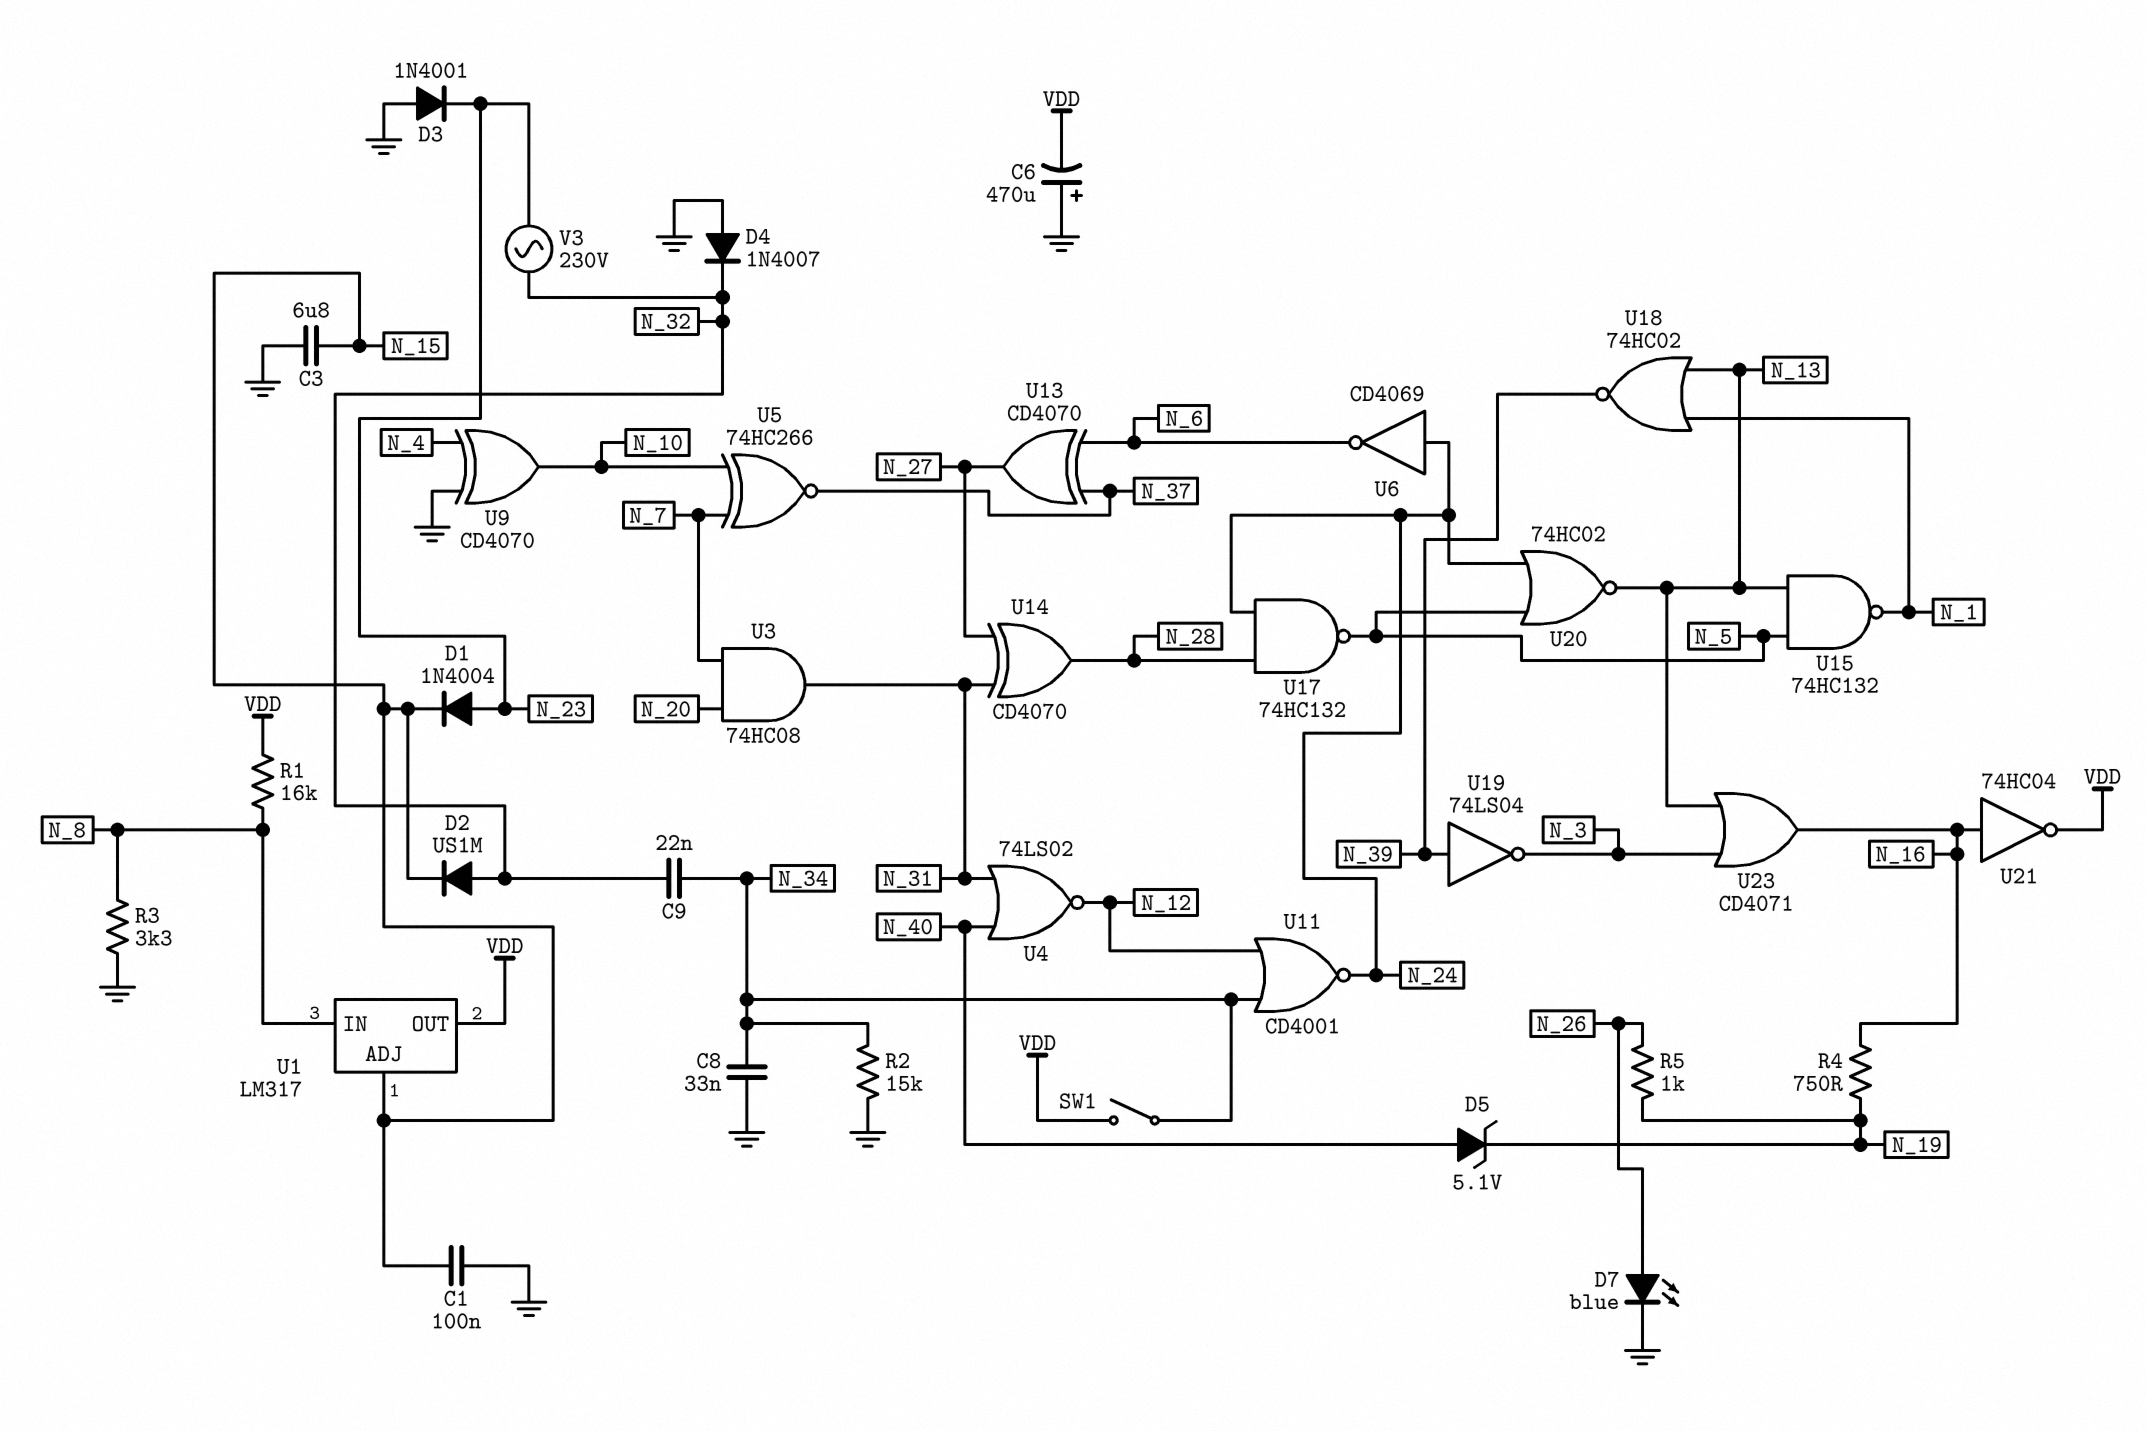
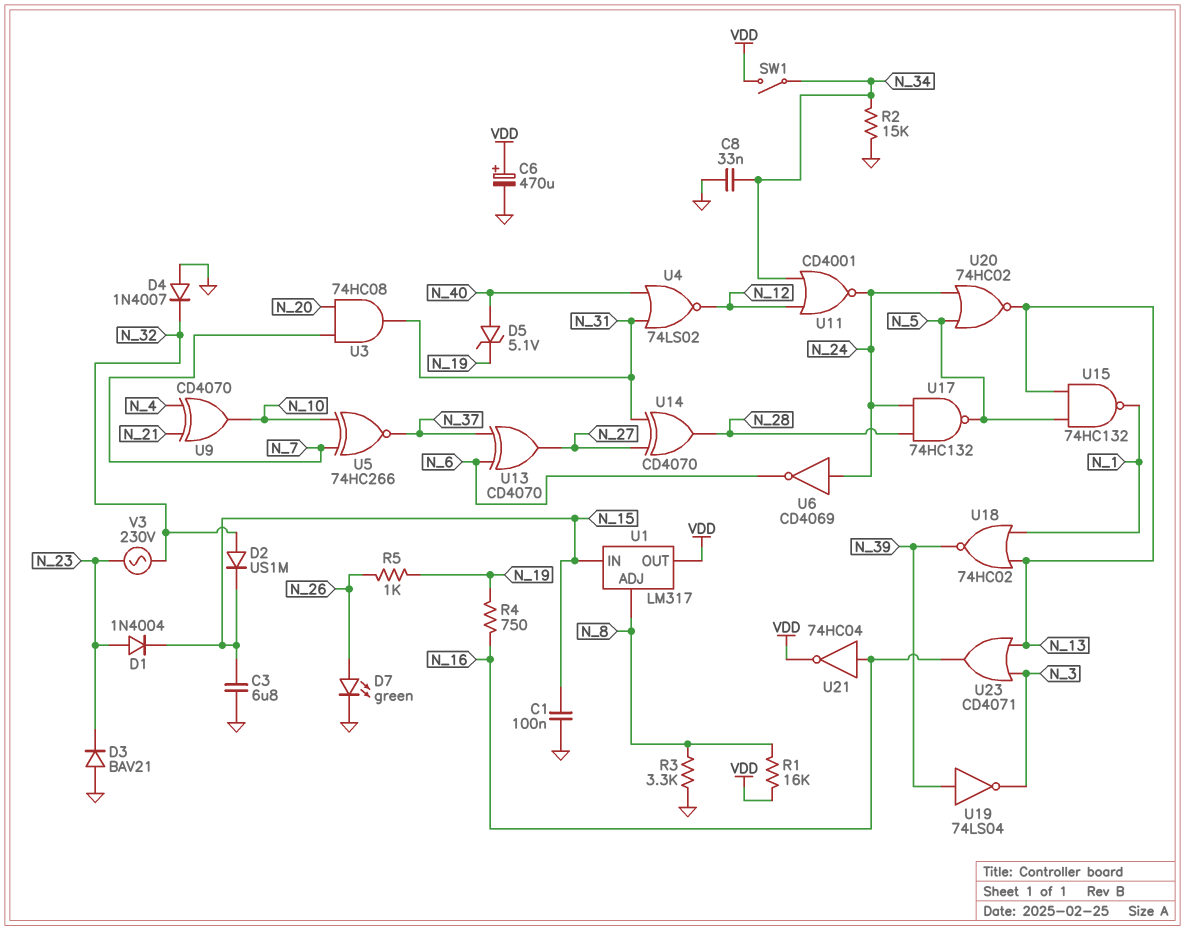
C6: 470uF (plus GND, minus VDD) -> 470uF (plus VDD, minus GND)
C9: 22nF (N_32, N_34) -> none
D3: diode 1N4001 (A GND, K N_23) -> diode BAV21 (A GND, K N_23)
D7: LED blue (A N_26, K GND) -> LED green (A N_26, K GND)
U1 pin ADJ: N_15 -> N_8
U1 pin IN: N_8 -> N_15
U9: XOR CD4070 (in GND, in N_4, out N_10) -> XOR CD4070 (in N_4, in N_21, out N_10)

